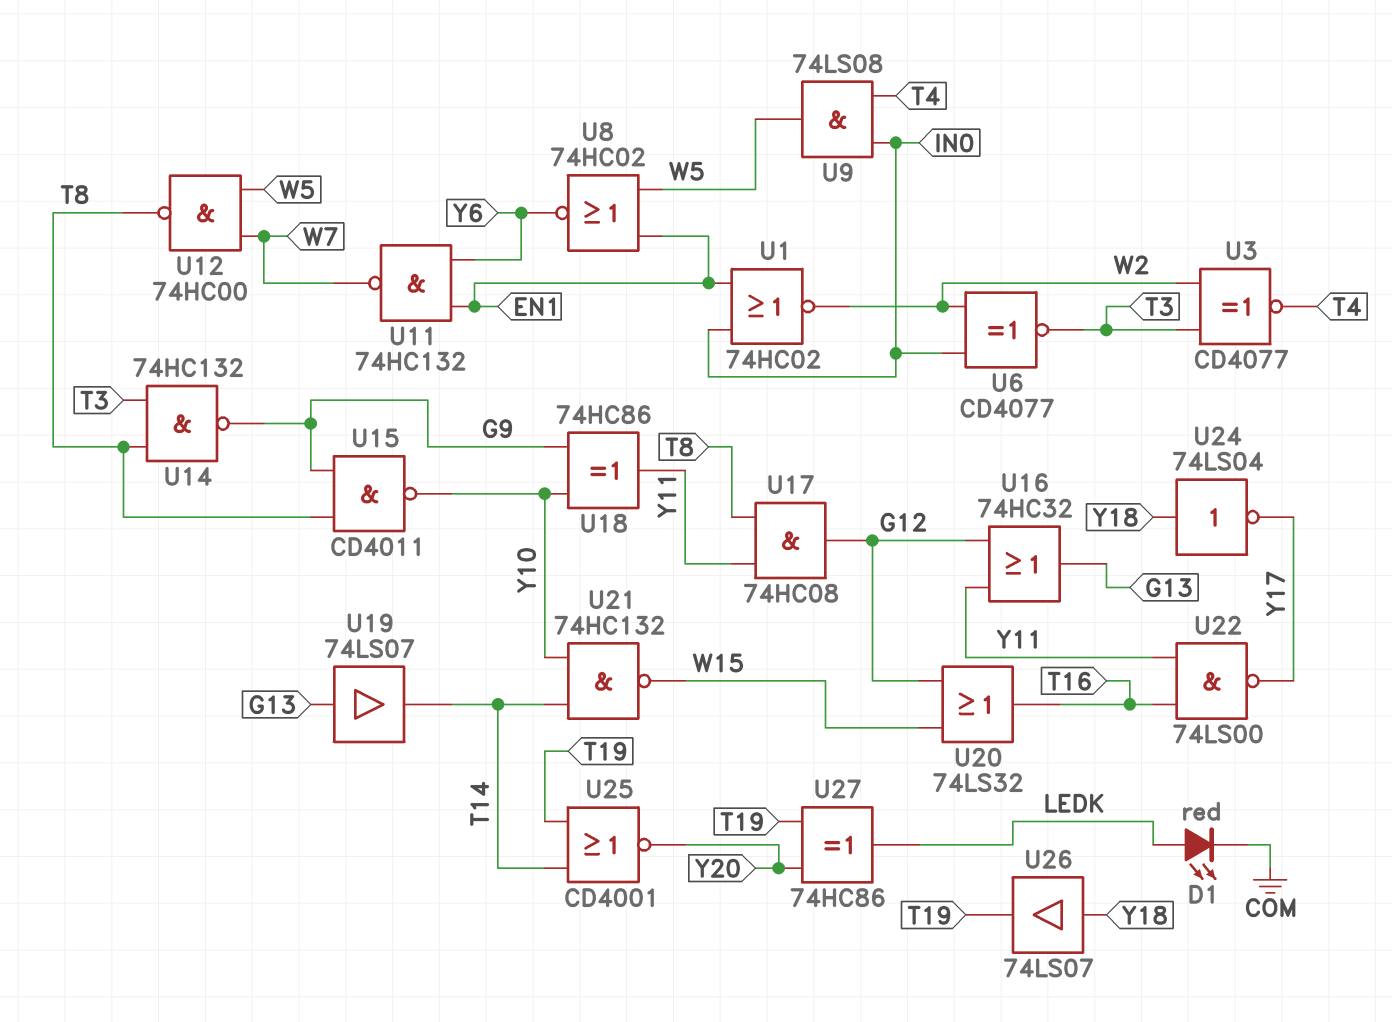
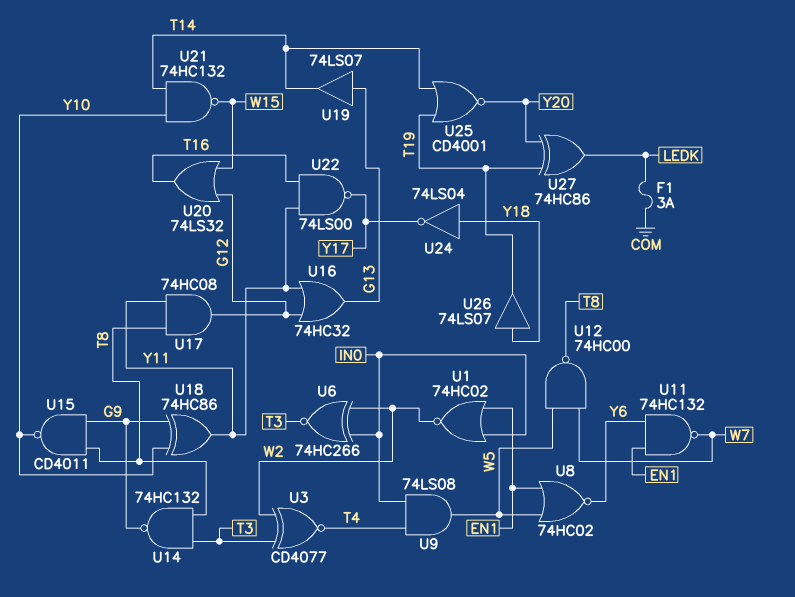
D1: LED red (A LEDK, K COM) -> none
F1: none -> 3A (COM, LEDK)
U6: XNOR CD4077 (in IN0, in W2, out T3) -> XNOR 74HC266 (in IN0, in W2, out T3)

